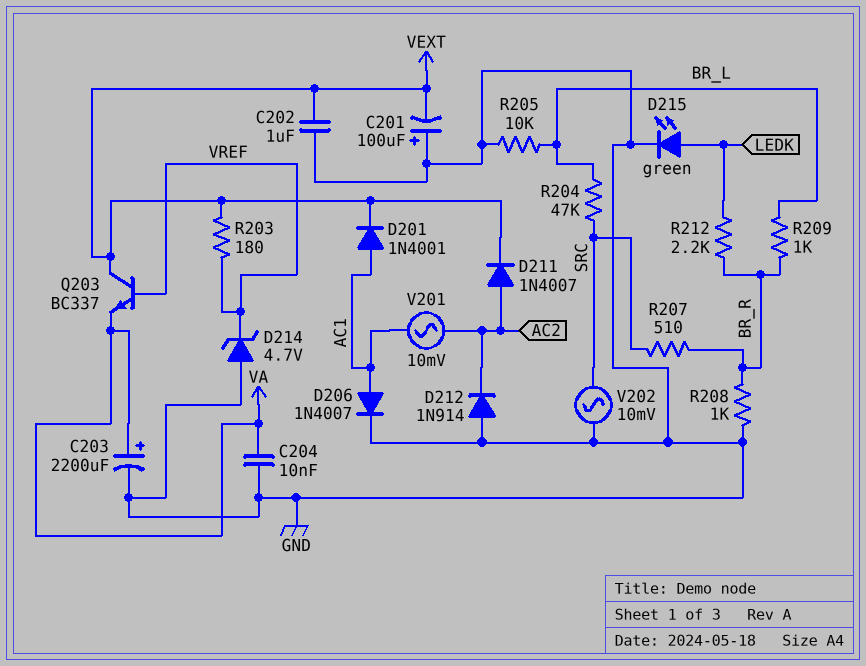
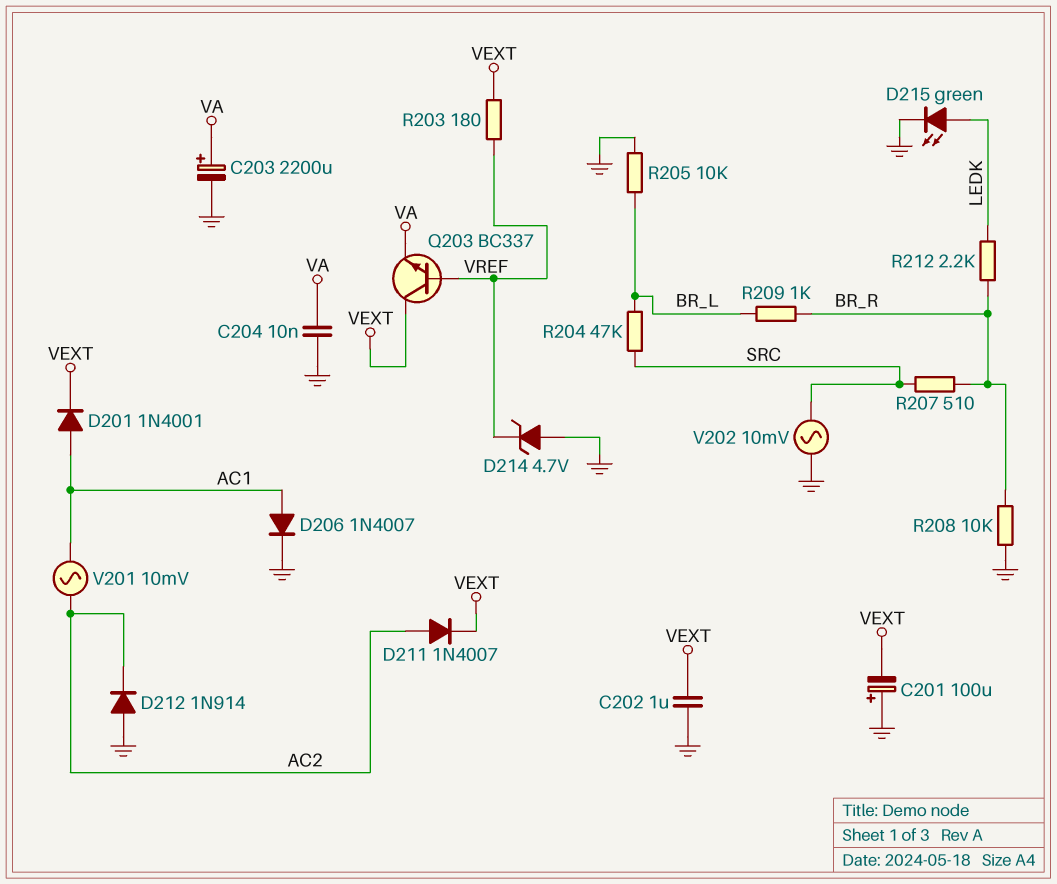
R208: 1k (BR_R, GND) -> 10k (BR_R, GND)

